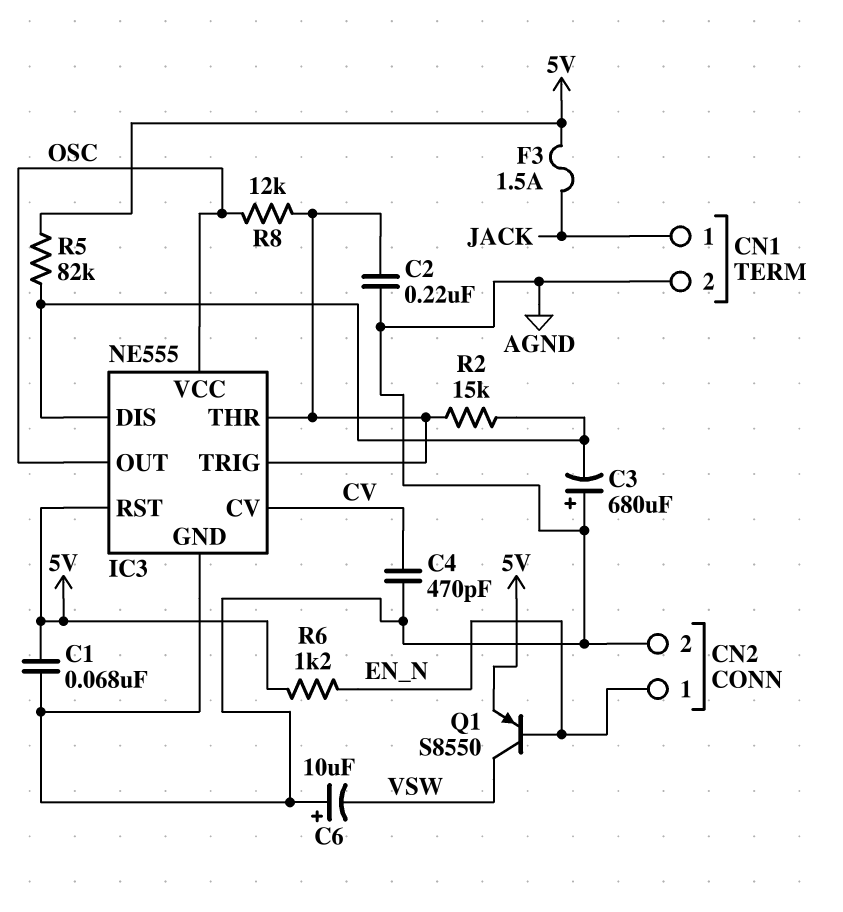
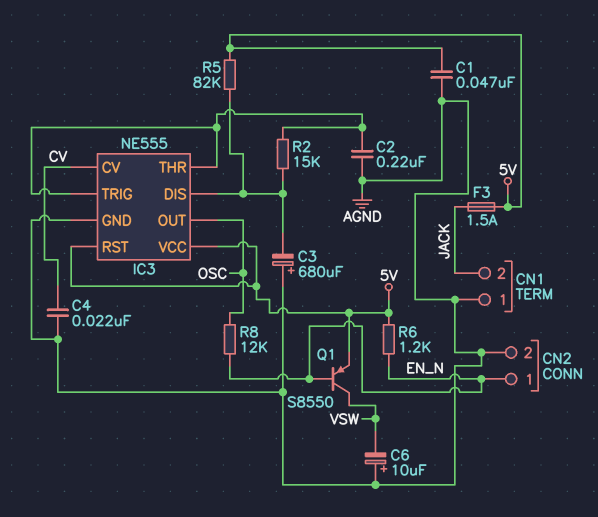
C1: 68nF (5V, AGND) -> 47nF (5V, AGND)
C4: 470pF (AGND, CV) -> 22nF (AGND, CV)
CN1 pin 1: JACK -> AGND
CN1 pin 2: AGND -> JACK
IC3 pin VCC: OSC -> 5V
R8: 12k (IC3/THR, OSC) -> 12k (EN_N, OSC)

